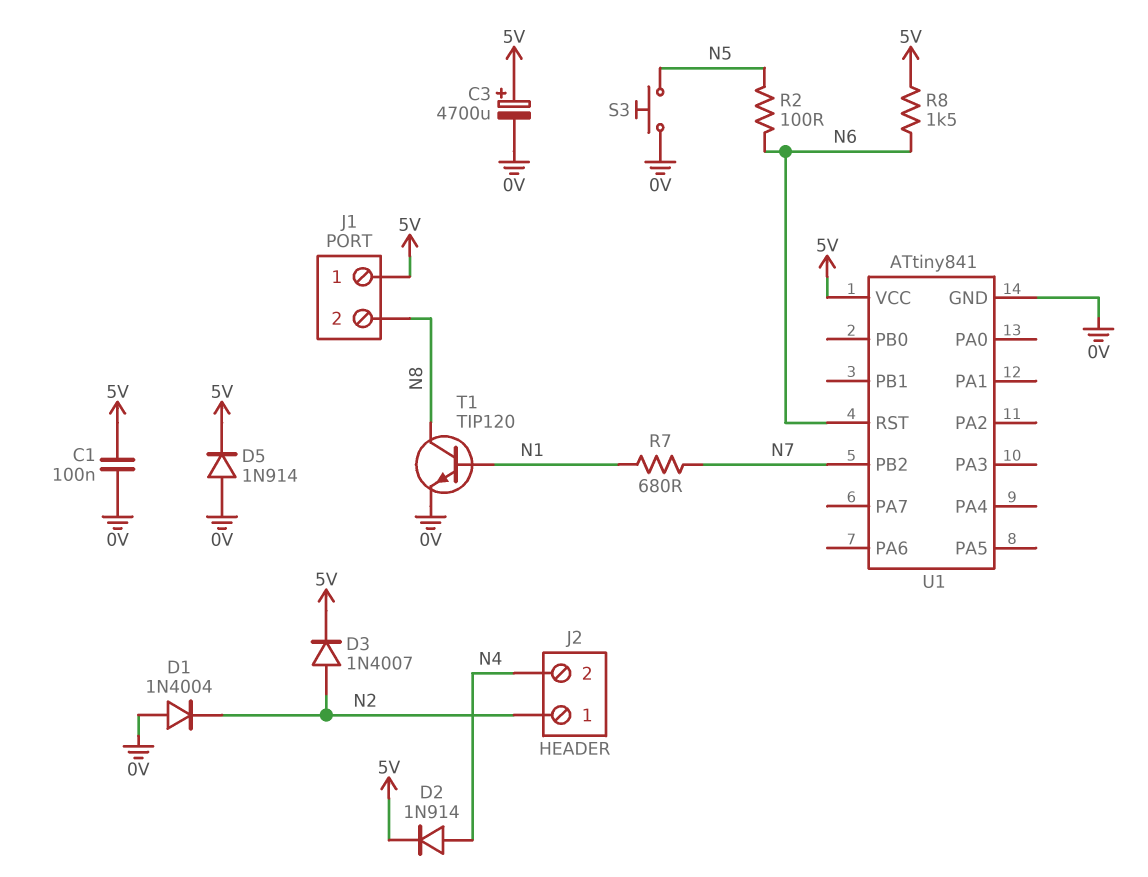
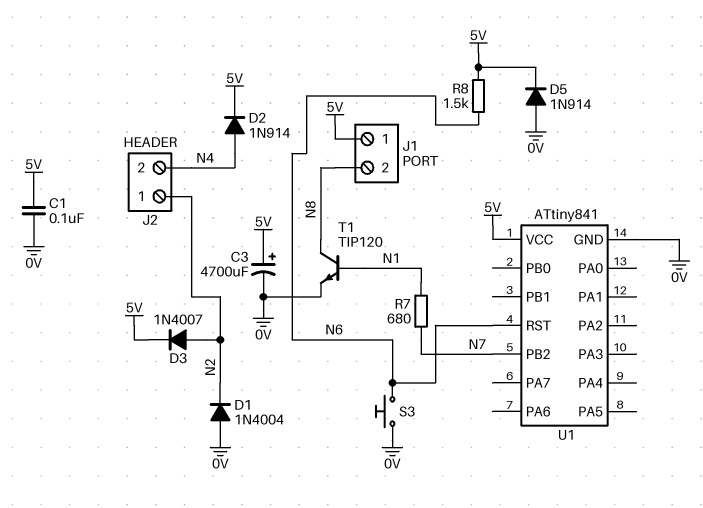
R2: 100 (N5, N6) -> none
S3: button (0V, N5) -> button (0V, N6)

